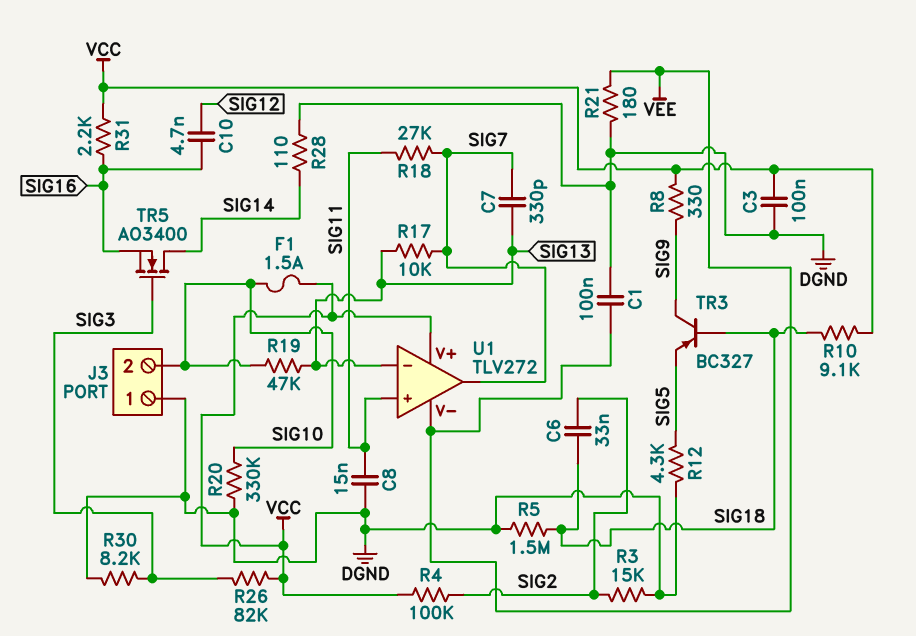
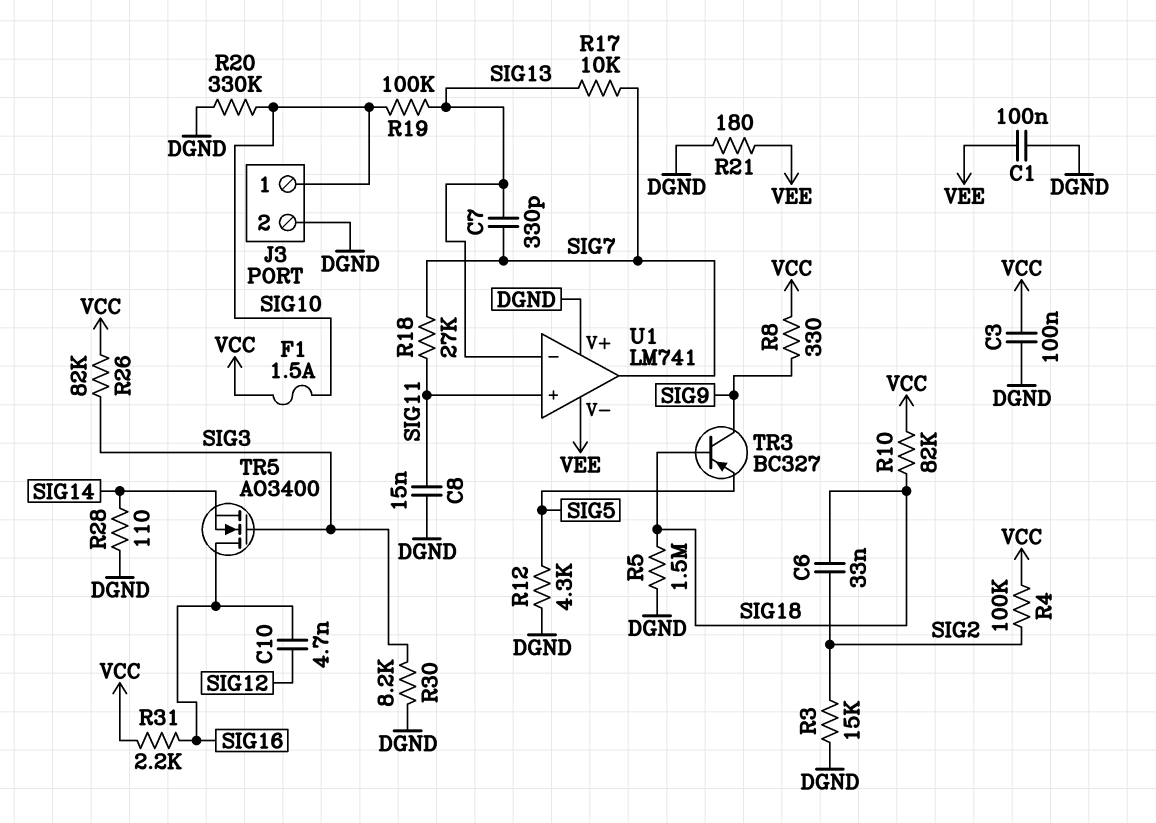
J3 pin 1: DGND -> SIG10
J3 pin 2: SIG10 -> DGND
R10: 9.1k (SIG18, VCC) -> 82k (SIG18, VCC)
R19: 47k (SIG10, SIG13) -> 100k (SIG10, SIG13)
TR5: NMOS AO3400 (G SIG3, D SIG14, S SIG16) -> NMOS AO3400 (G SIG3, D SIG16, S SIG14)
U1: TLV272 -> LM741
U1 pin V+: VCC -> DGND

